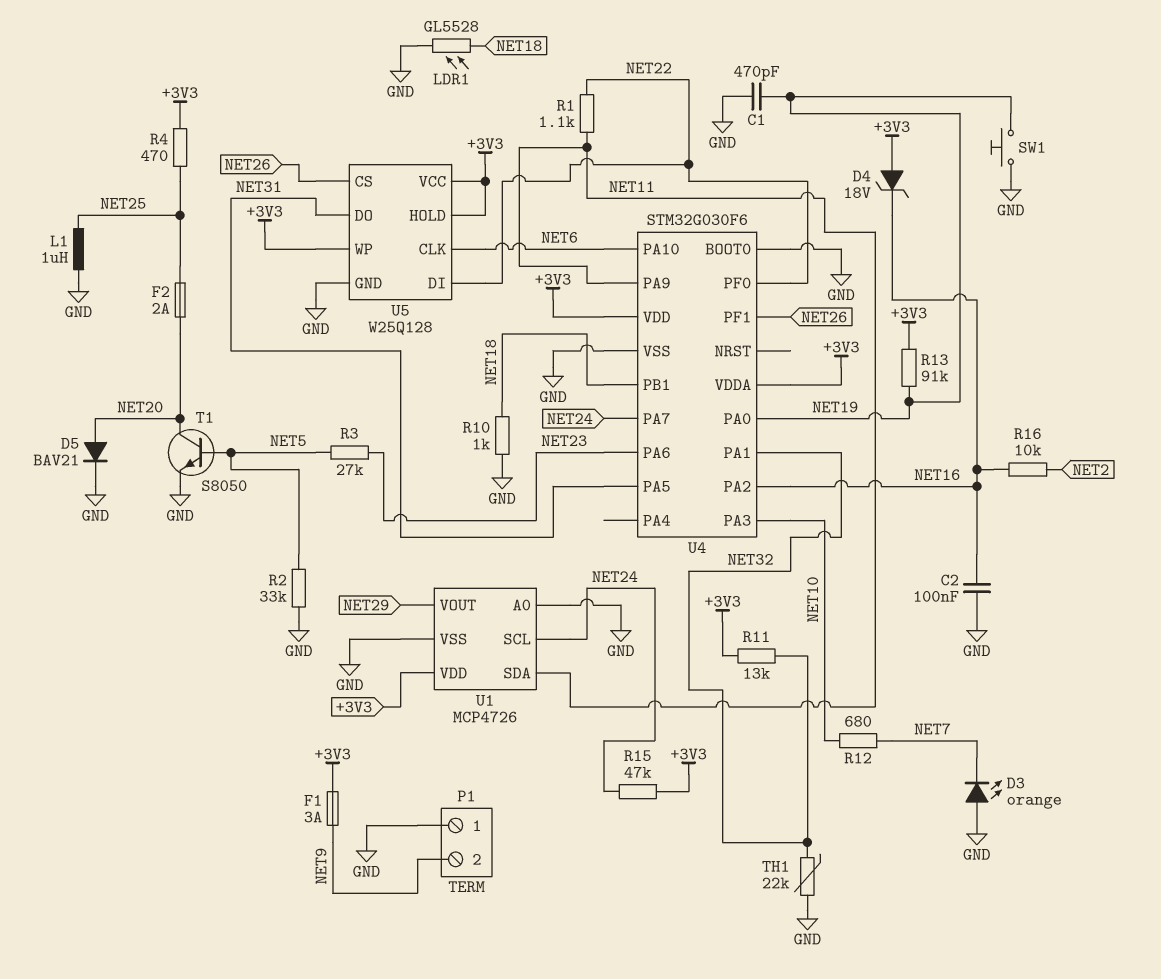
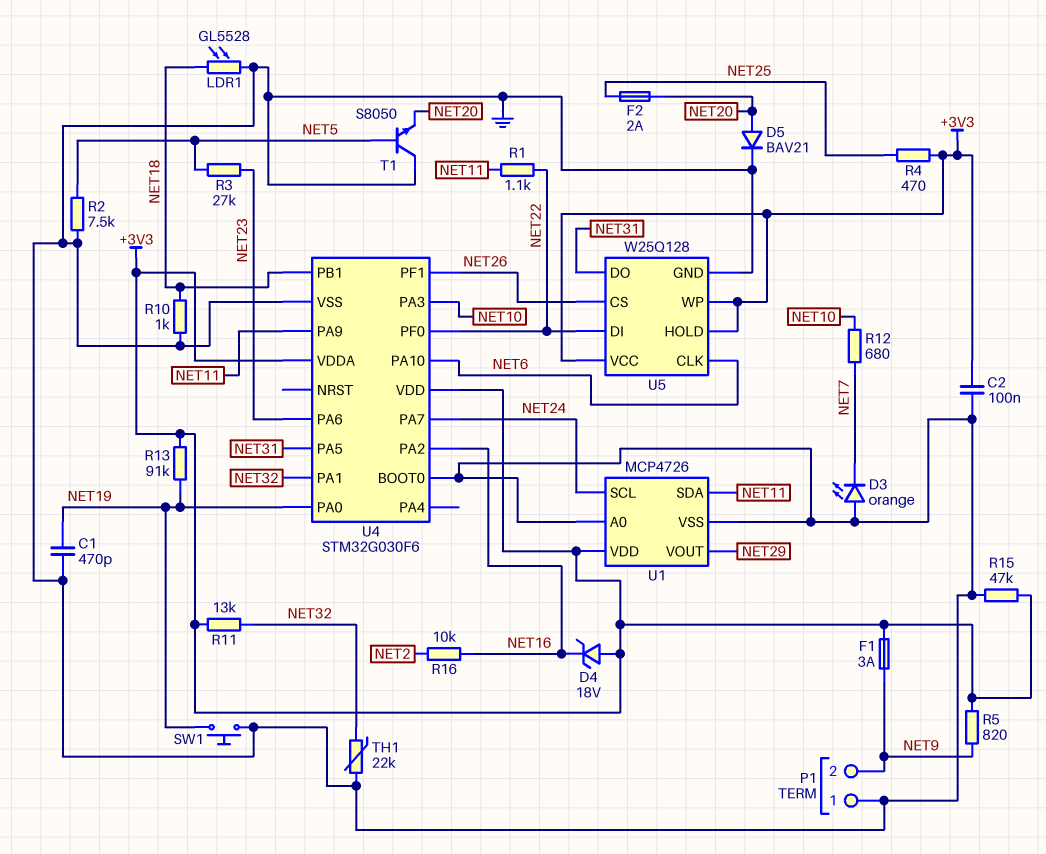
C2: 100nF (GND, NET16) -> 100nF (+3V3, GND)
L1: 1uH (GND, NET25) -> none
R2: 33k (GND, NET5) -> 7.5k (GND, NET5)
R5: none -> 820 (+3V3, NET9)
R15: 47k (+3V3, NET24) -> 47k (+3V3, GND)
T1: NPN S8050 (B NET5, C NET20, E GND) -> NPN S8050 (B NET5, C GND, E NET20)

